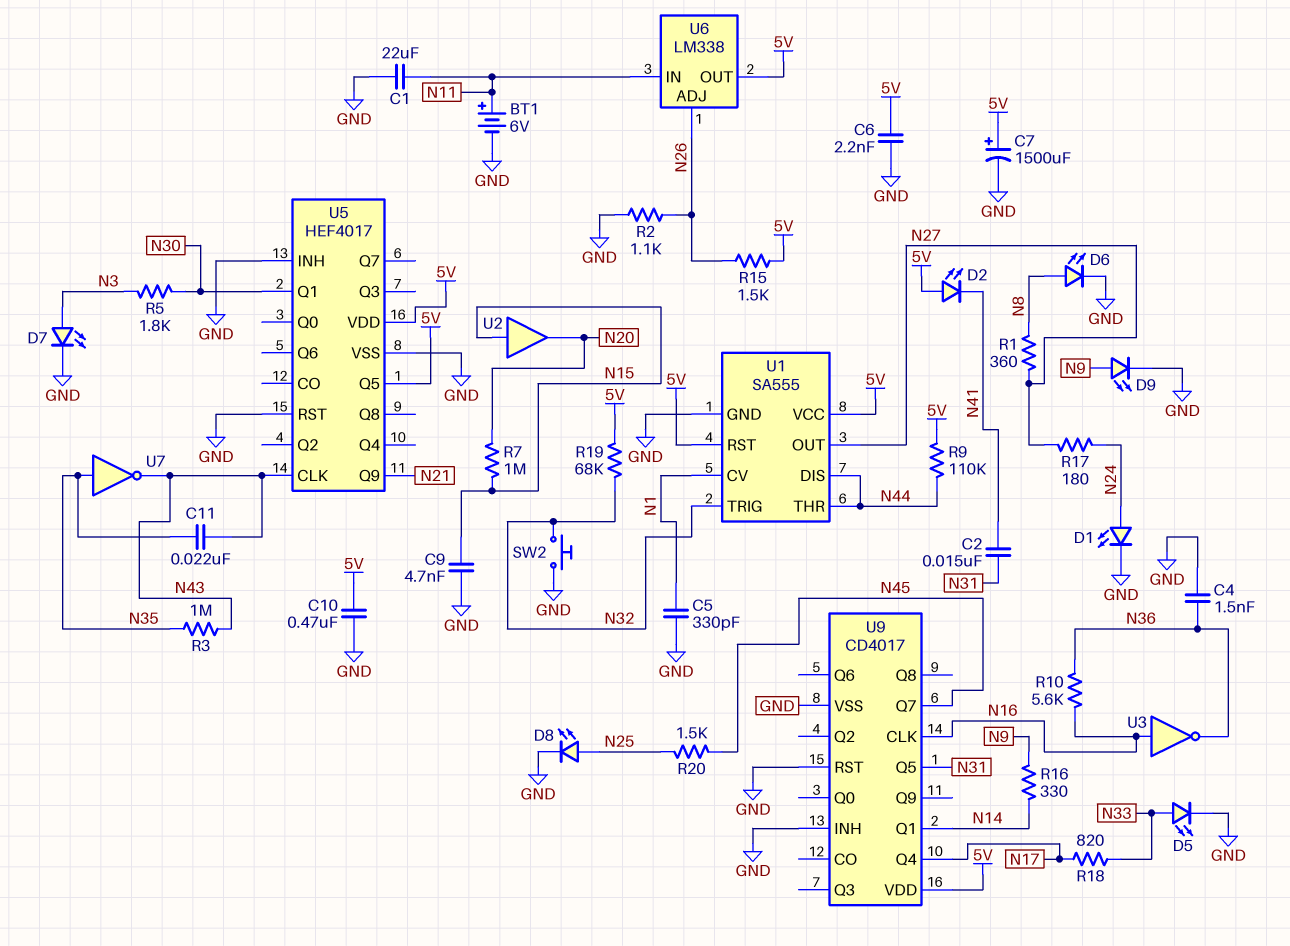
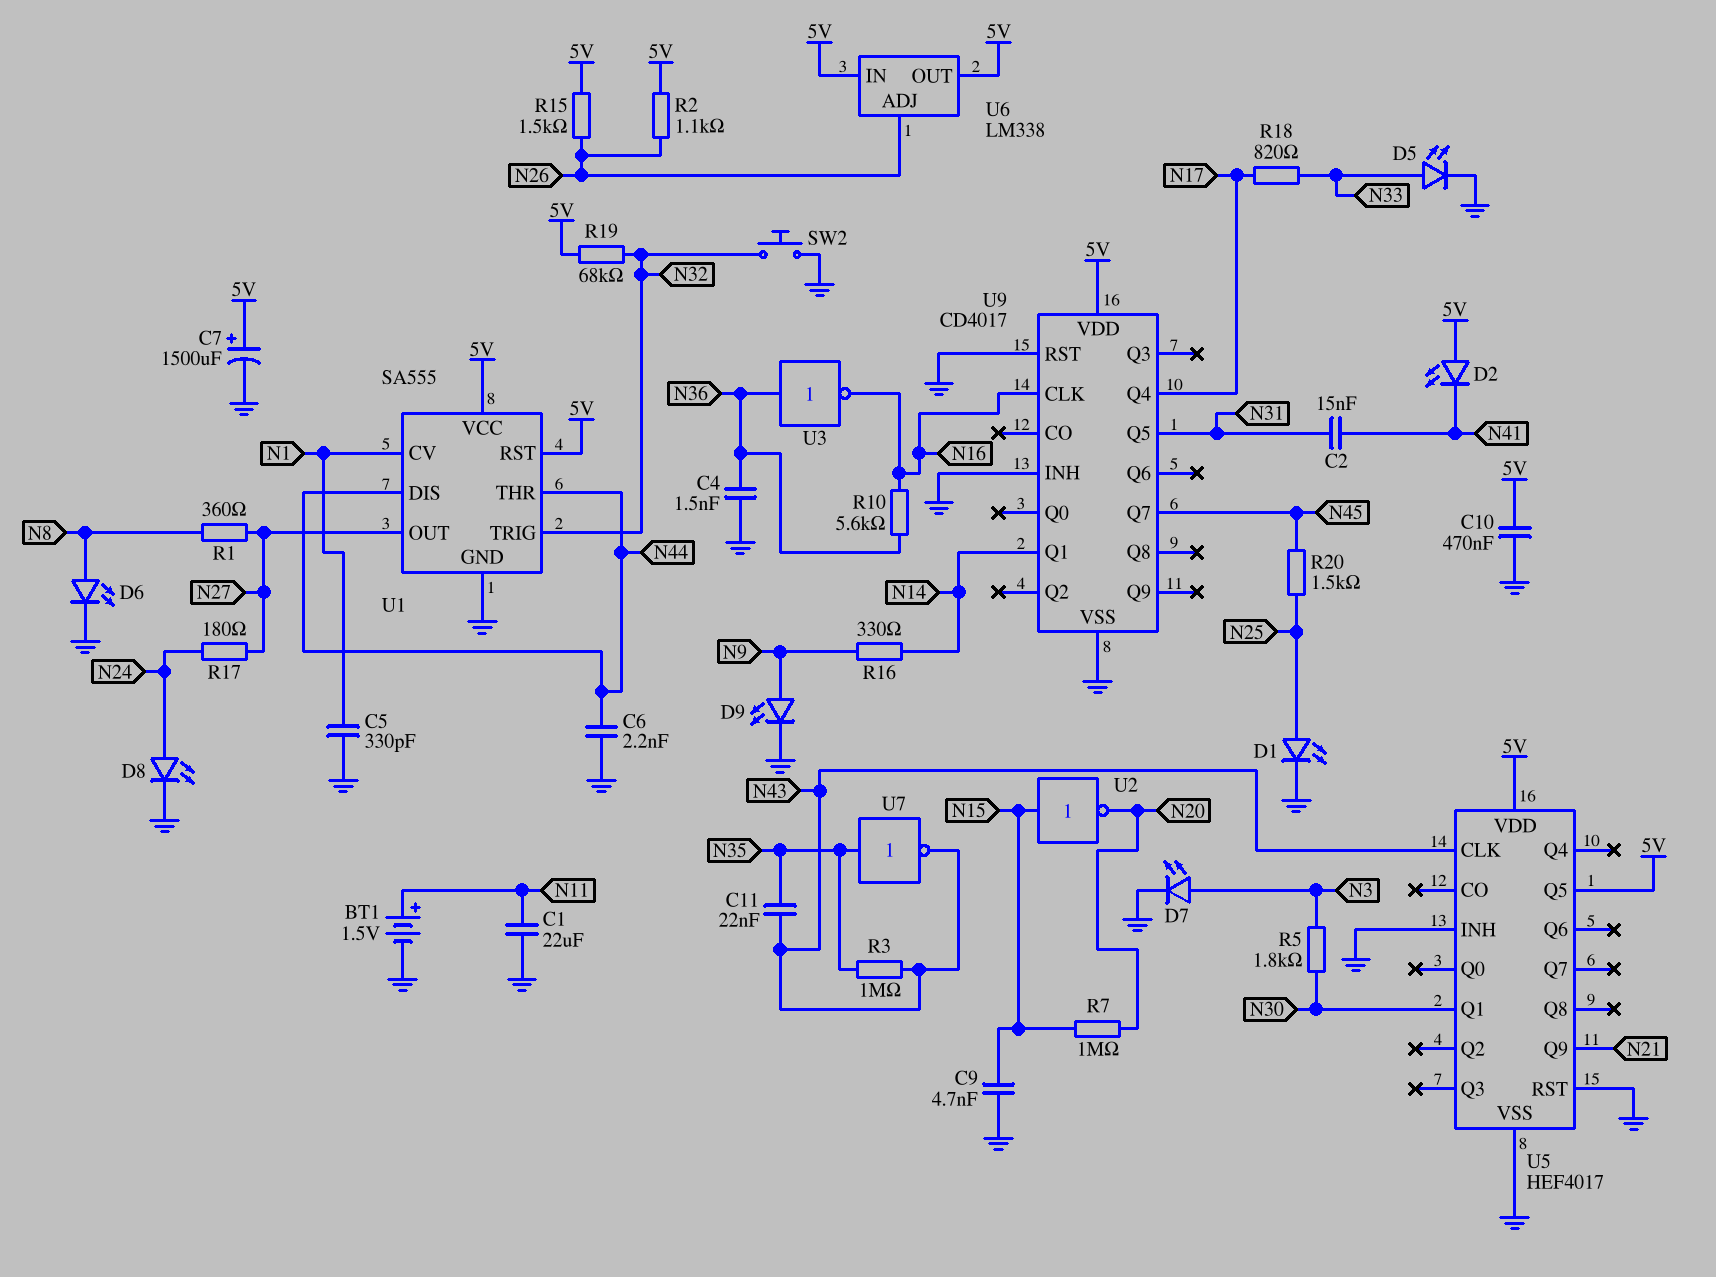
BT1: 6V (plus N11, minus GND) -> 1.5V (plus N11, minus GND)
C6: 2.2nF (5V, GND) -> 2.2nF (GND, N44)
D1: LED (A N24, K GND) -> LED (A N25, K GND)
D8: LED (A N25, K GND) -> LED (A N24, K GND)
R2: 1.1k (GND, N26) -> 1.1k (5V, N26)
R9: 110k (5V, N44) -> none
U2: buffer (in N15, out N20) -> NOT (in N15, out N20)
U3: NOT (in N16, out N36) -> NOT (in N36, out N16)
U6 pin IN: N11 -> 5V

